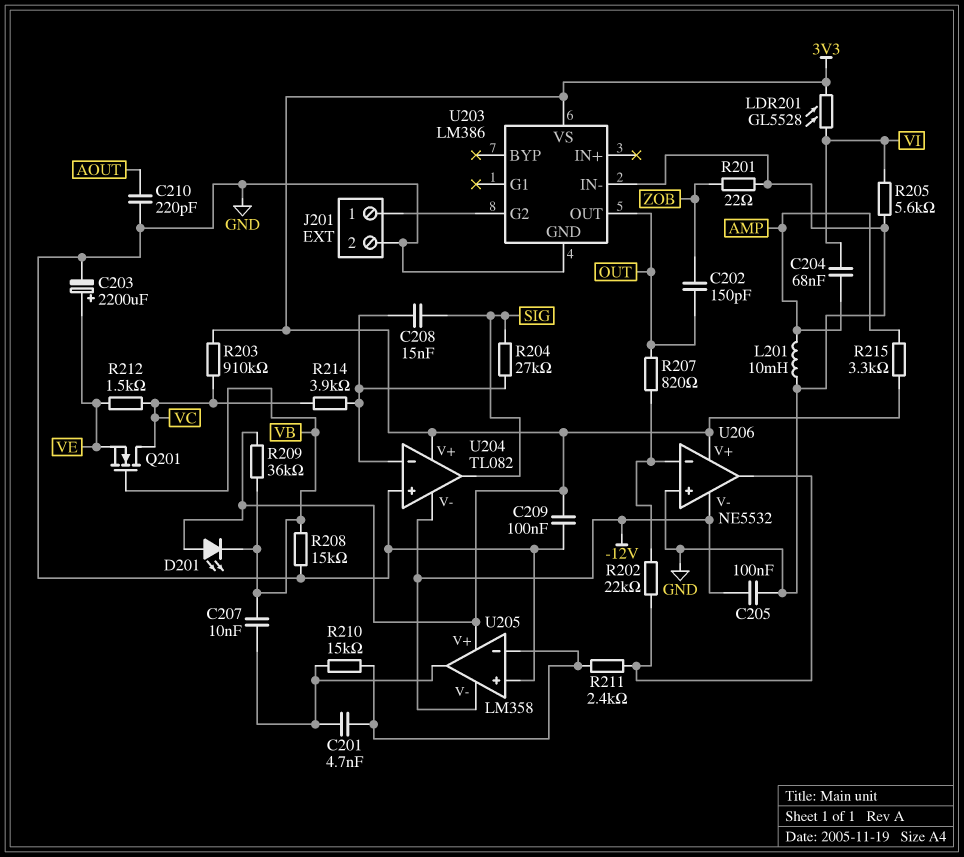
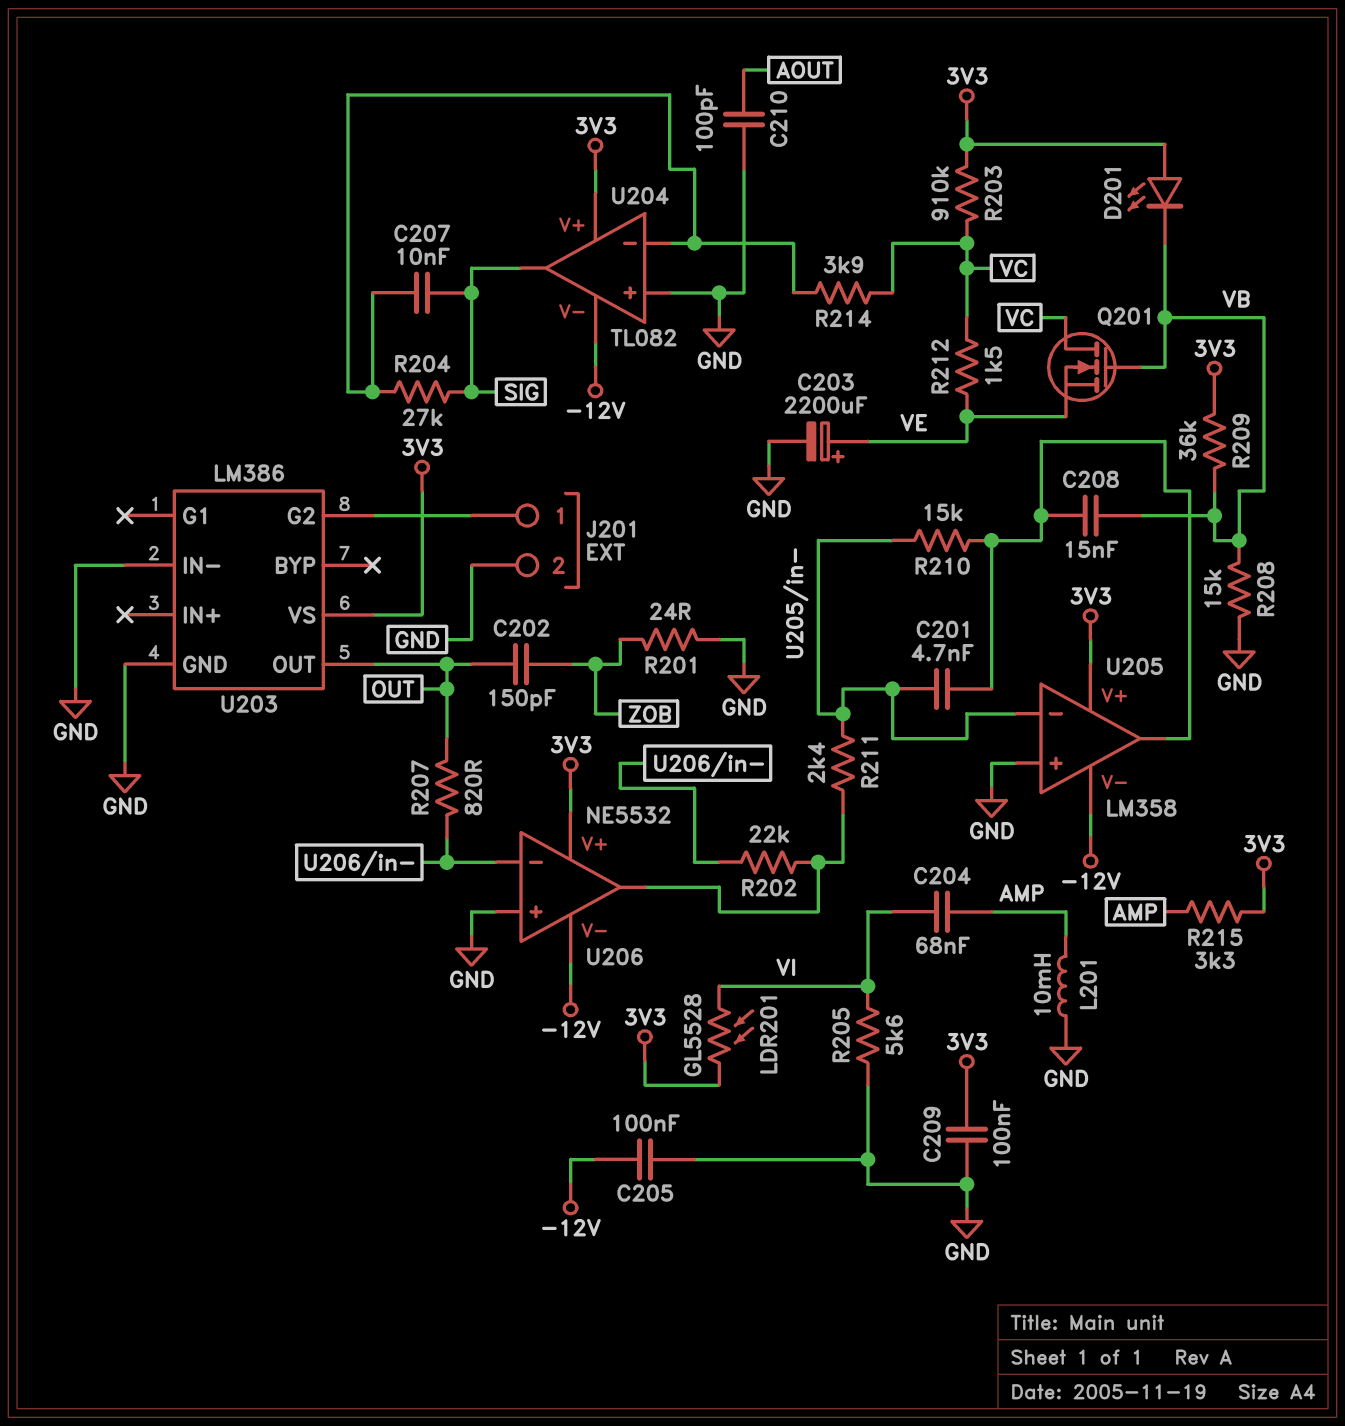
C207: 10nF (U205/out, VB) -> 10nF (SIG, U204/in-)
C208: 15nF (SIG, U204/in-) -> 15nF (U205/out, VB)
C210: 220pF (AOUT, GND) -> 100pF (AOUT, GND)
R201: 22 (GND, ZOB) -> 24 (GND, ZOB)

